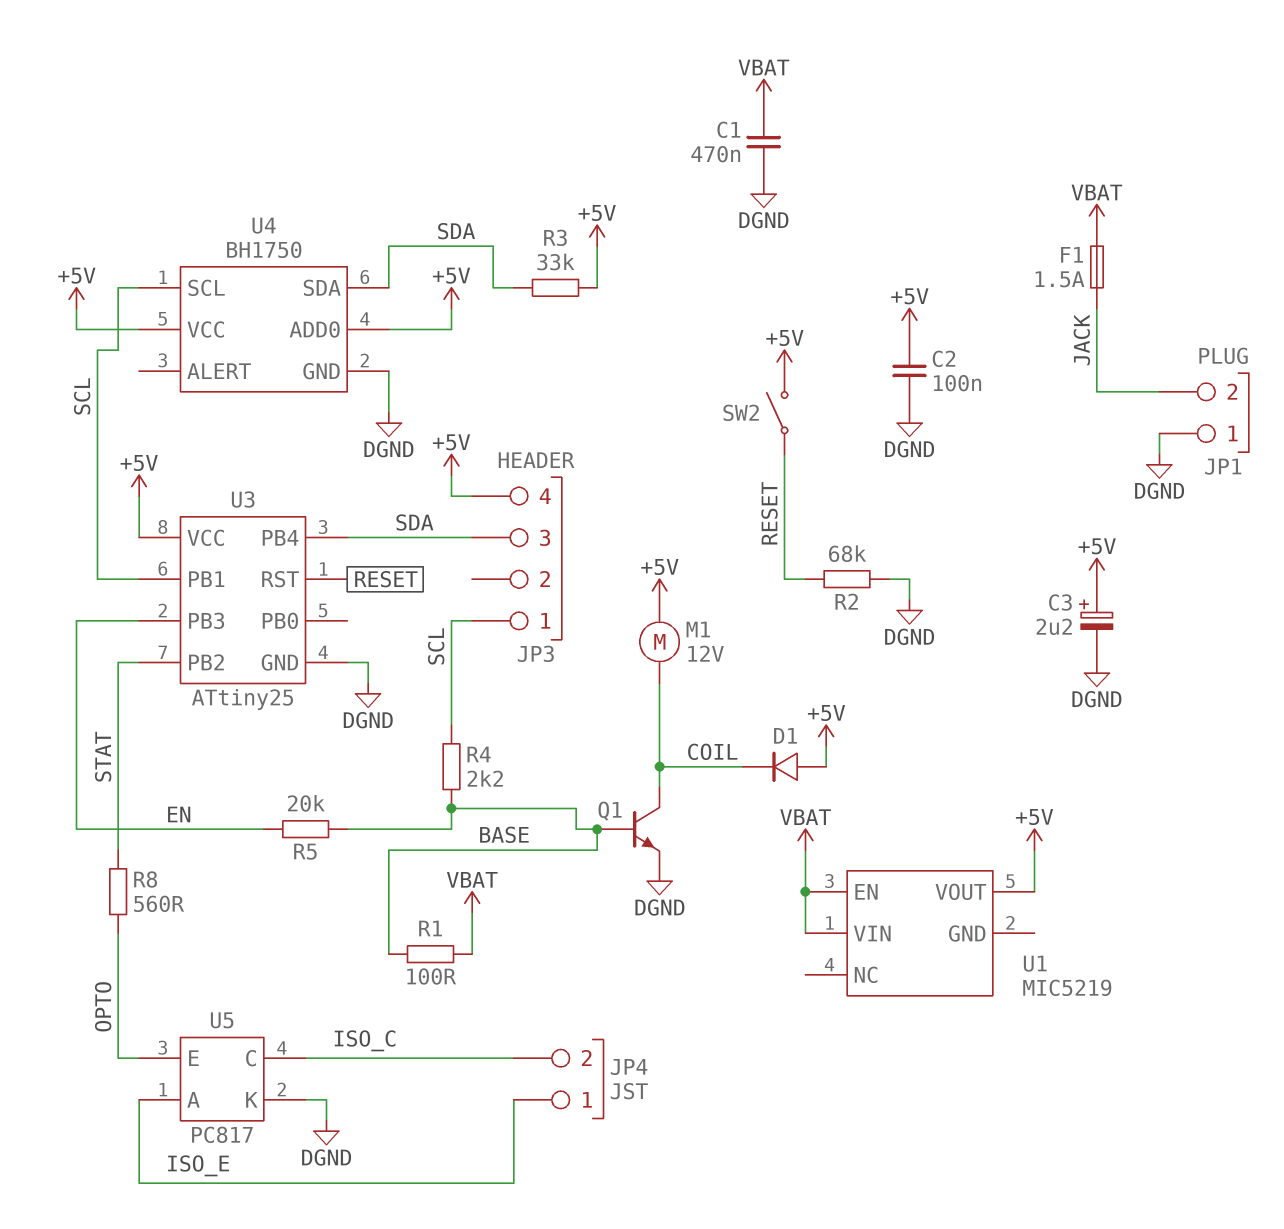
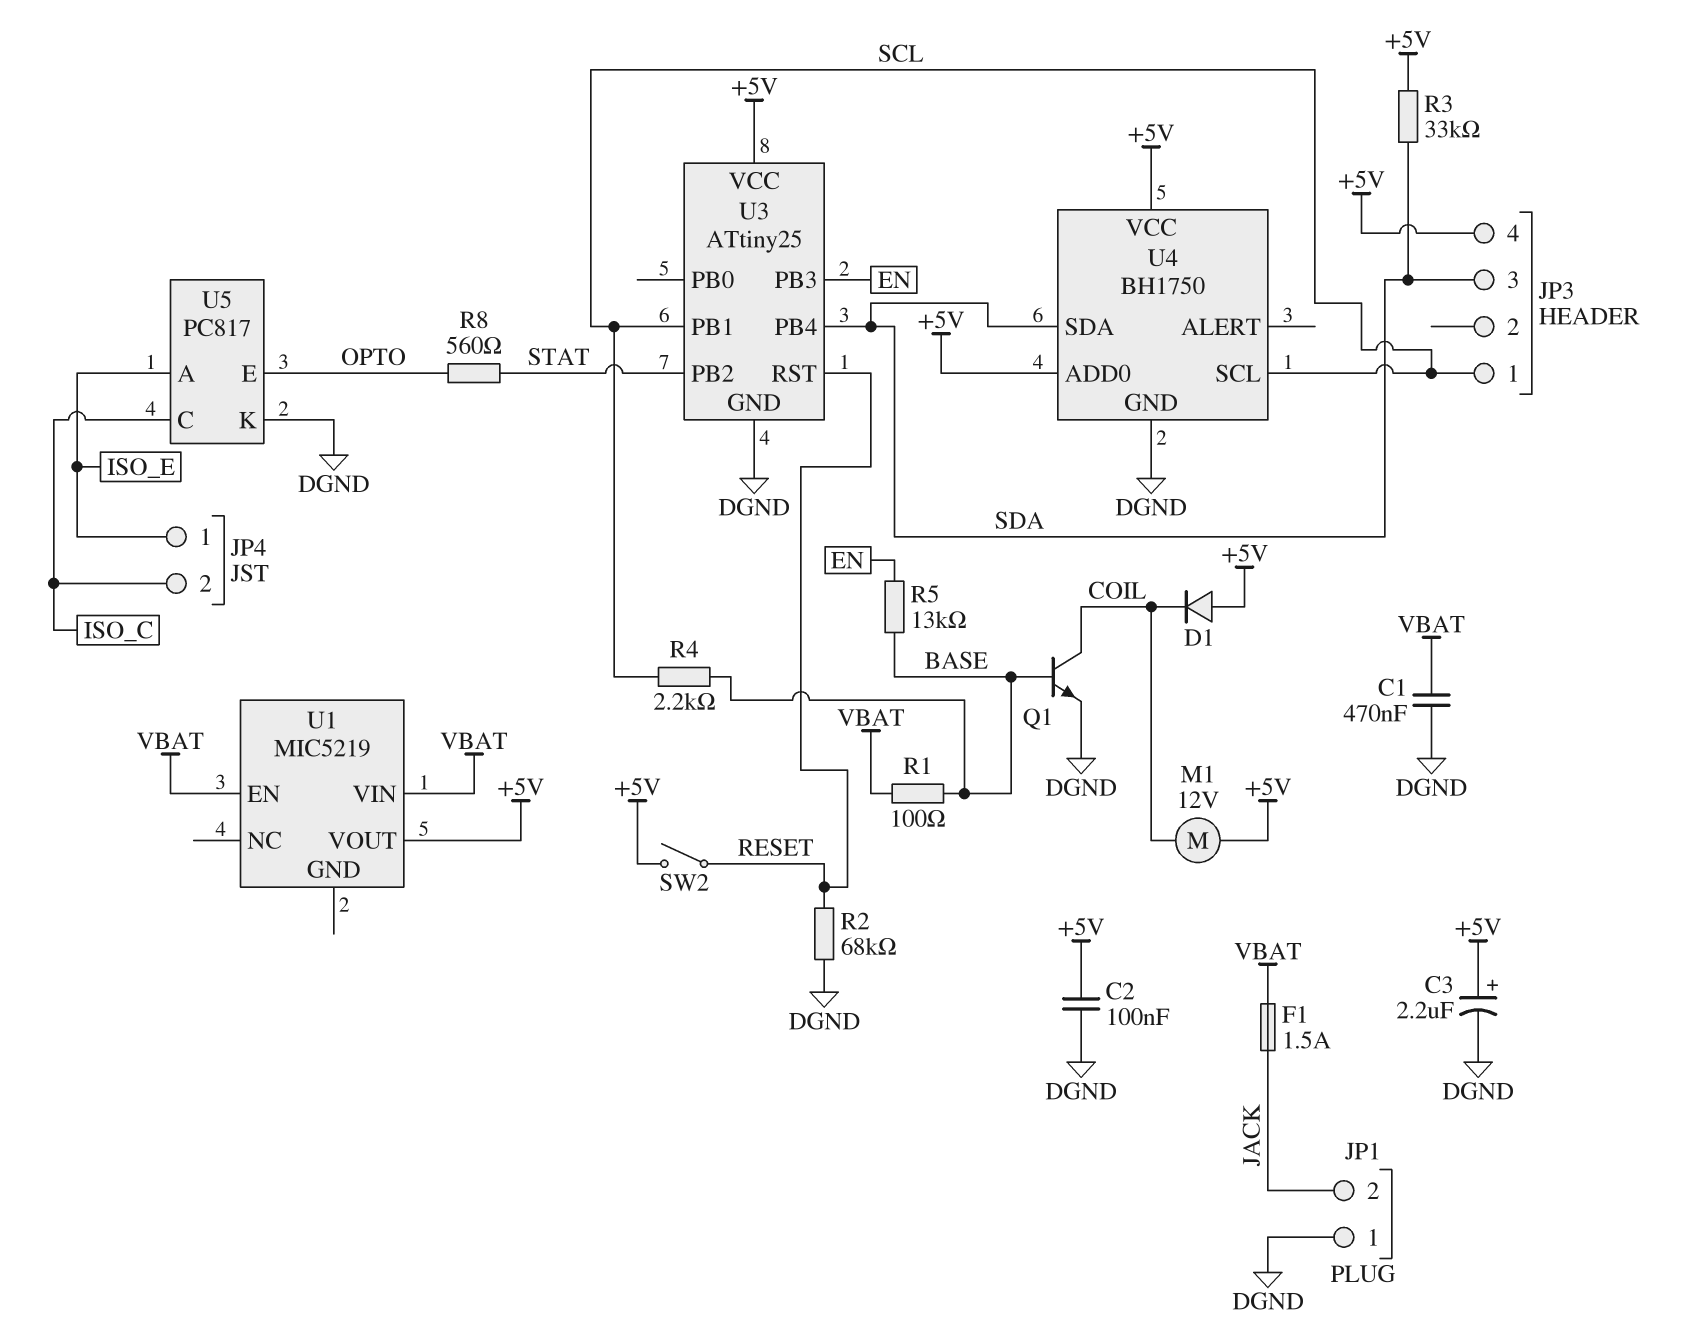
R5: 20k (BASE, EN) -> 13k (BASE, EN)

